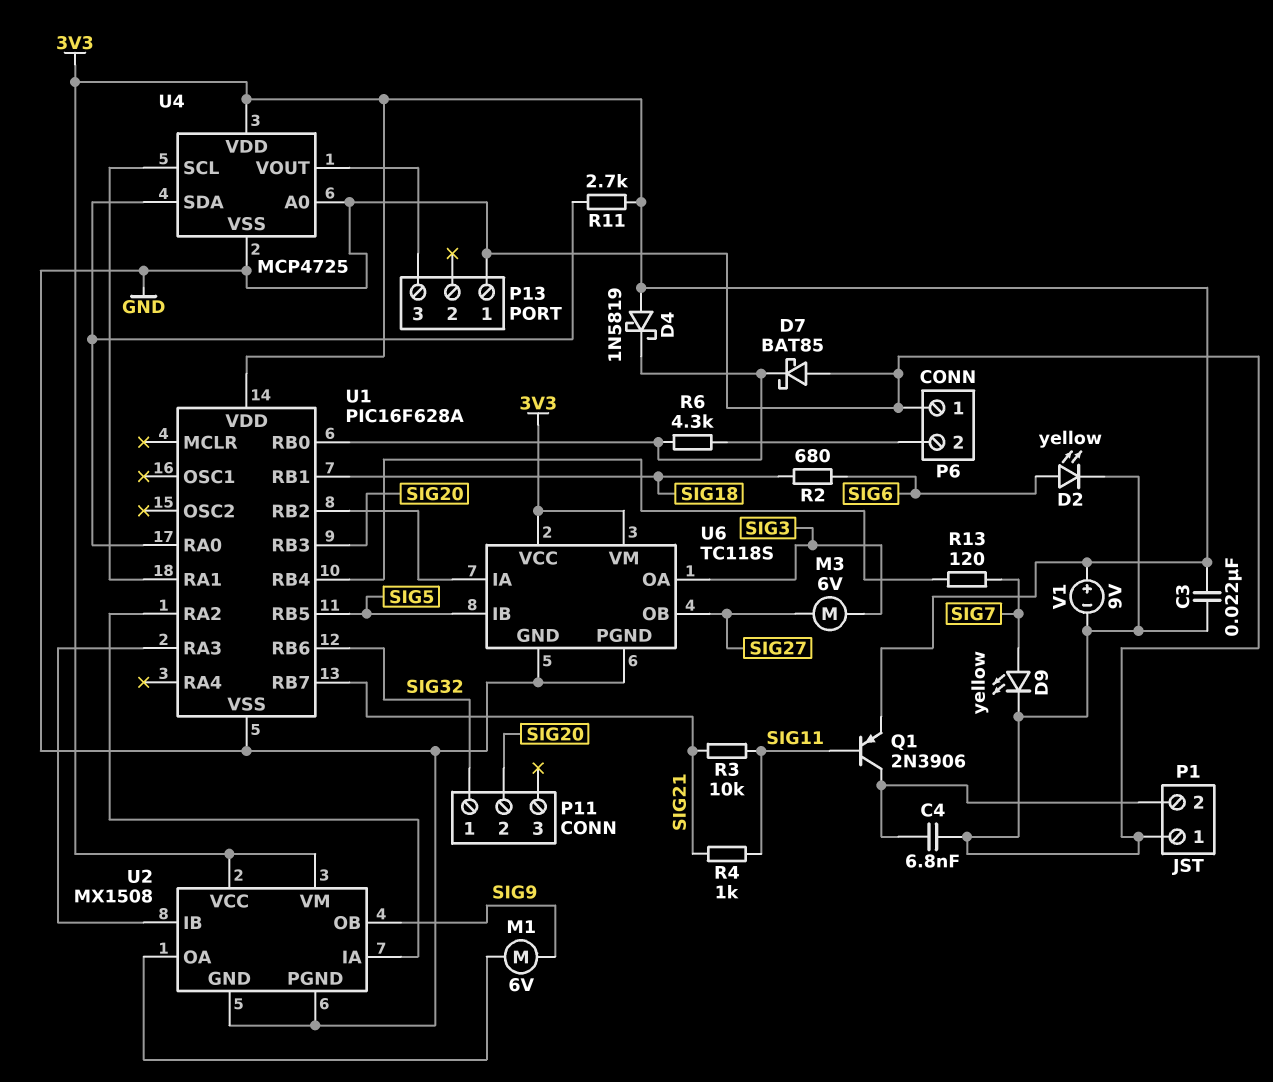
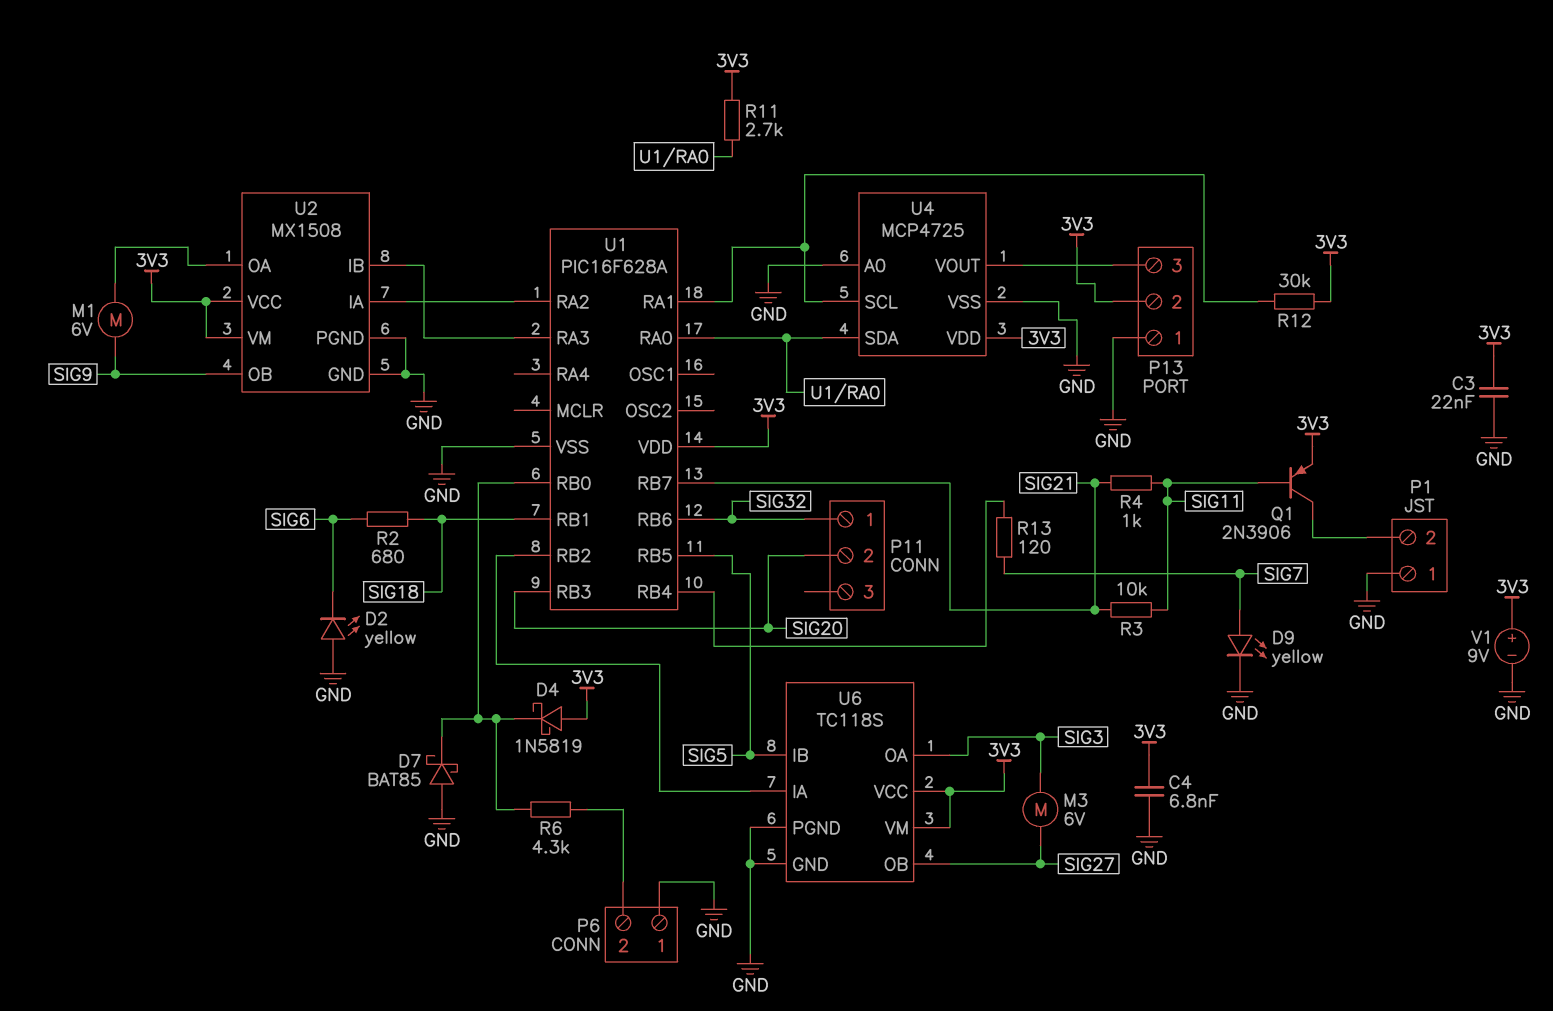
C4: 6.8nF (GND, P1/2) -> 6.8nF (3V3, GND)
D2: LED yellow (A SIG6, K GND) -> LED yellow (A GND, K SIG6)
P13 pin 2: none -> 3V3
R12: none -> 30k (3V3, U1/RA1)

